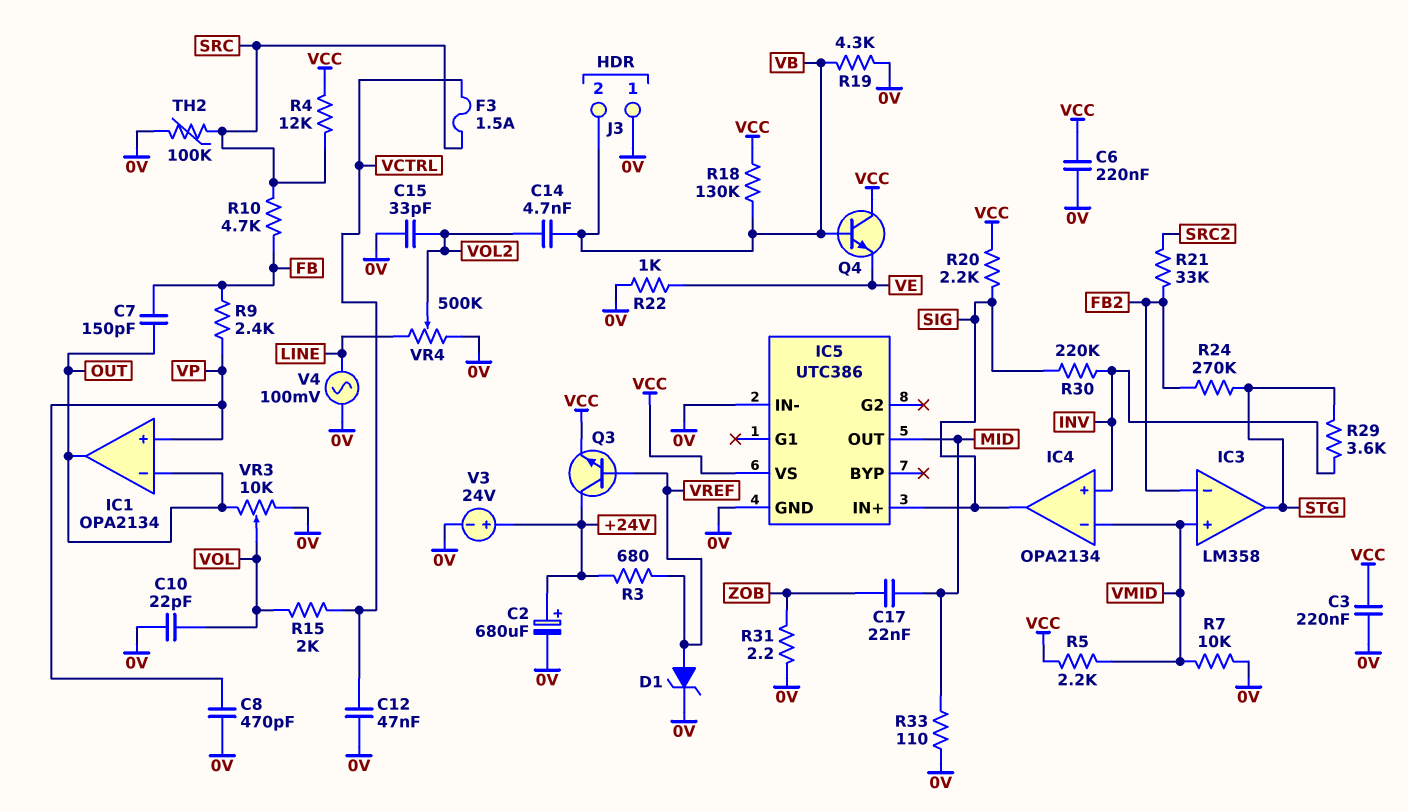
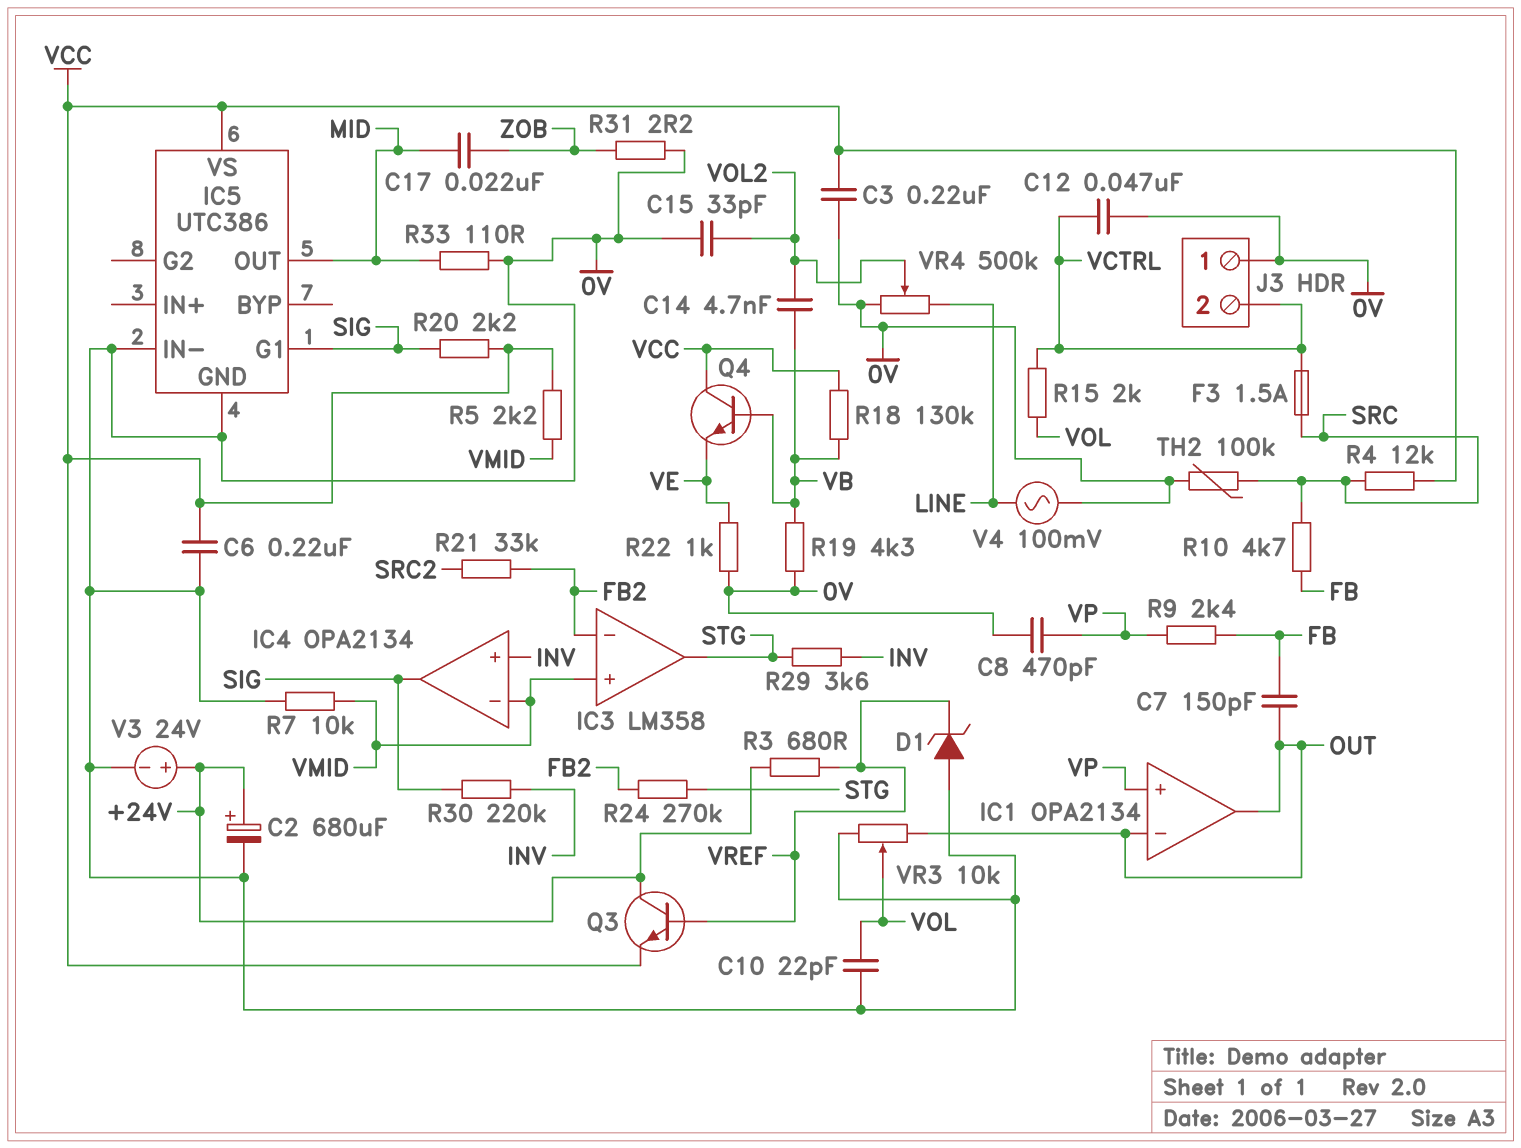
D1: zener (A VREF, K 0V) -> zener (A 0V, K VREF)
IC5 pin G1: none -> SIG
IC5 pin IN+: SIG -> none
J3 pin 2: VB -> VCTRL

